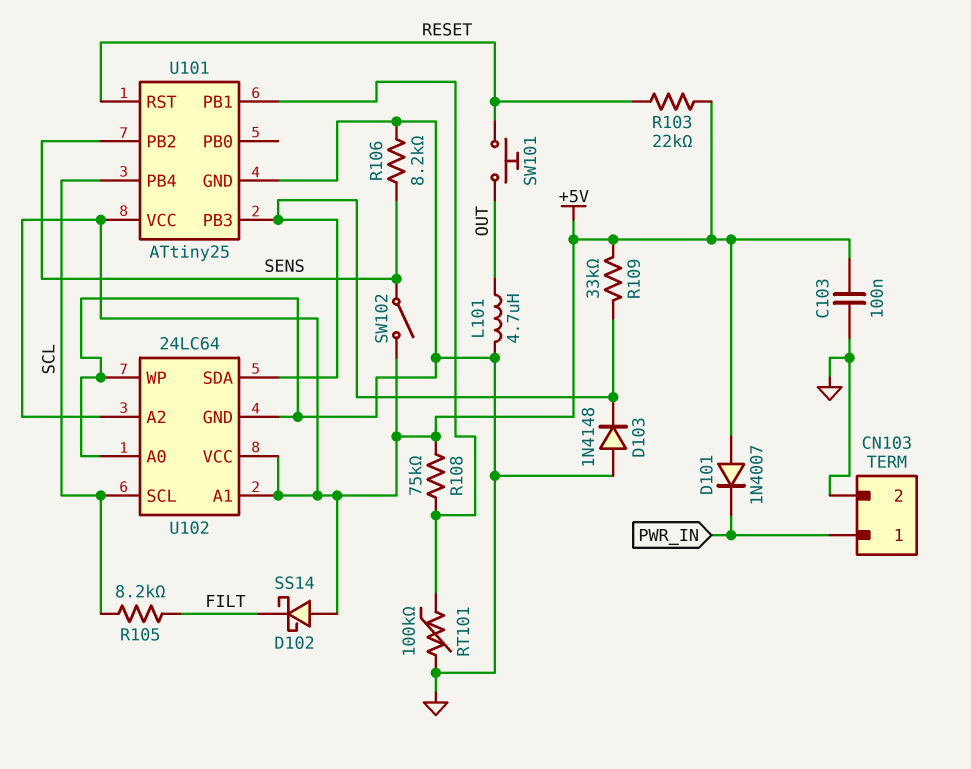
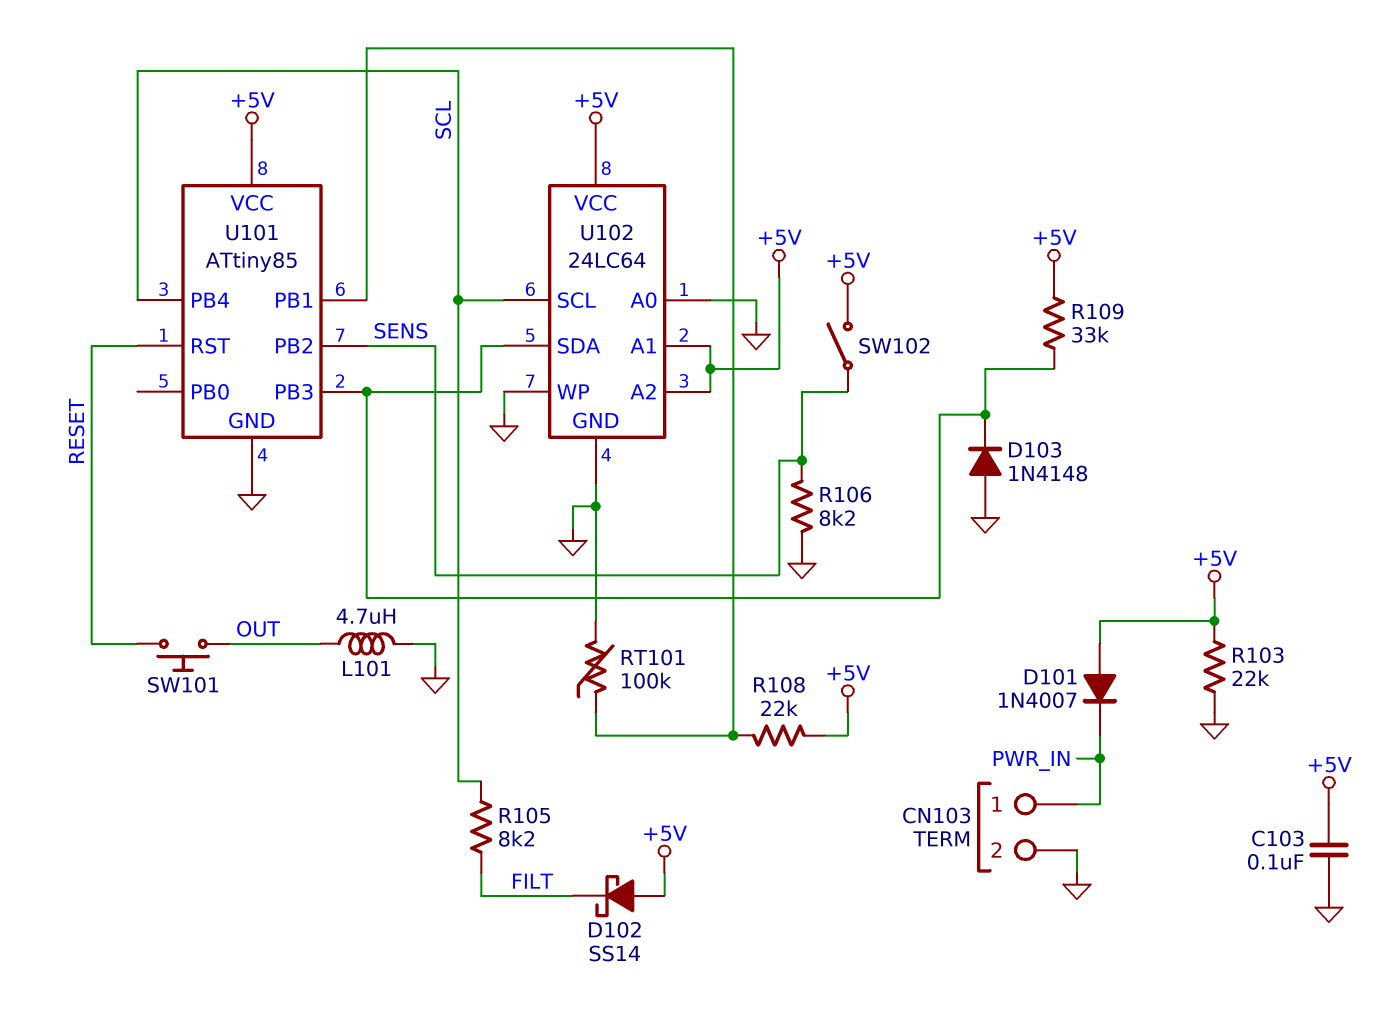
R103: 22k (+5V, RESET) -> 22k (+5V, GND)
R108: 75k (+5V, U101/PB1) -> 22k (+5V, U101/PB1)
U101: ATtiny25 -> ATtiny85

